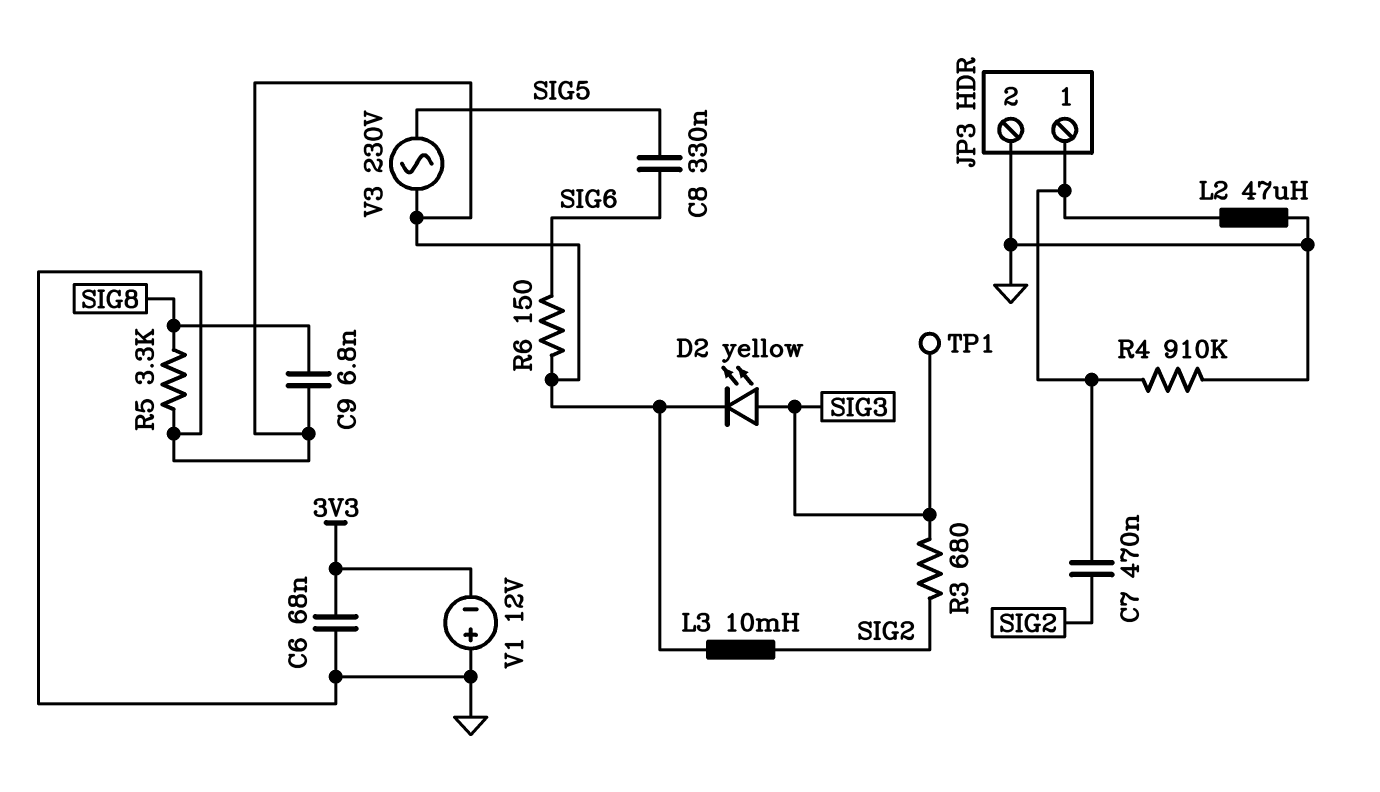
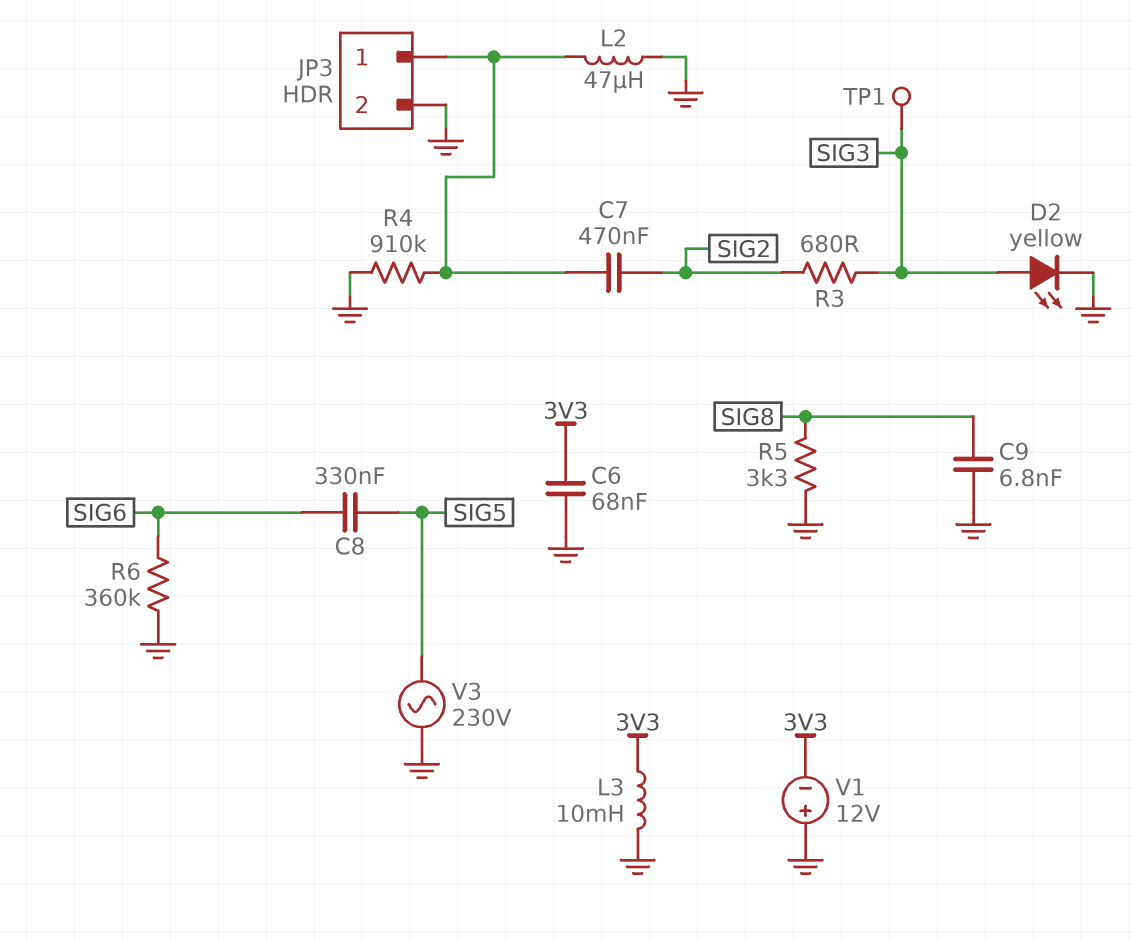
L3: 10mH (GND, SIG2) -> 10mH (3V3, GND)
R6: 150 (GND, SIG6) -> 360k (GND, SIG6)

